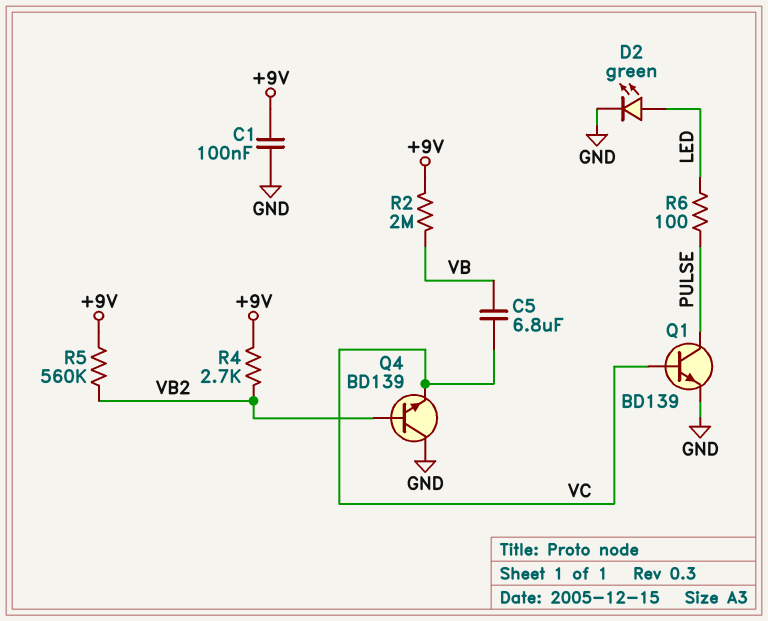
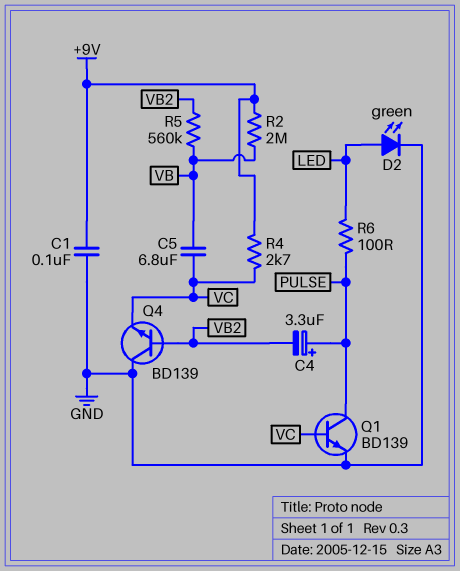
C4: none -> 3.3uF (plus PULSE, minus VB2)
R4: 2.7k (+9V, VB2) -> 2.7k (+9V, VC)
R5: 560k (+9V, VB2) -> 560k (VB, VB2)

